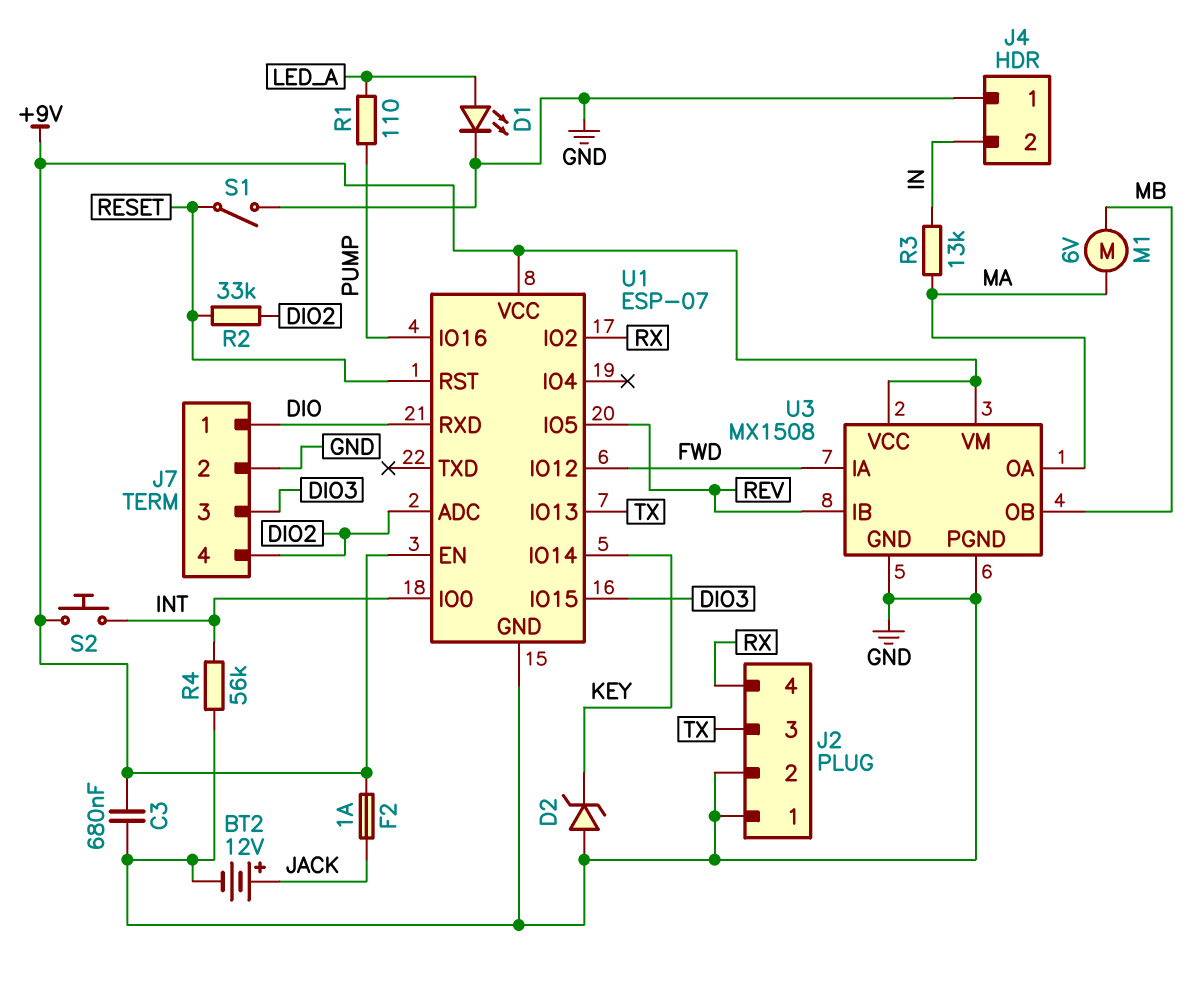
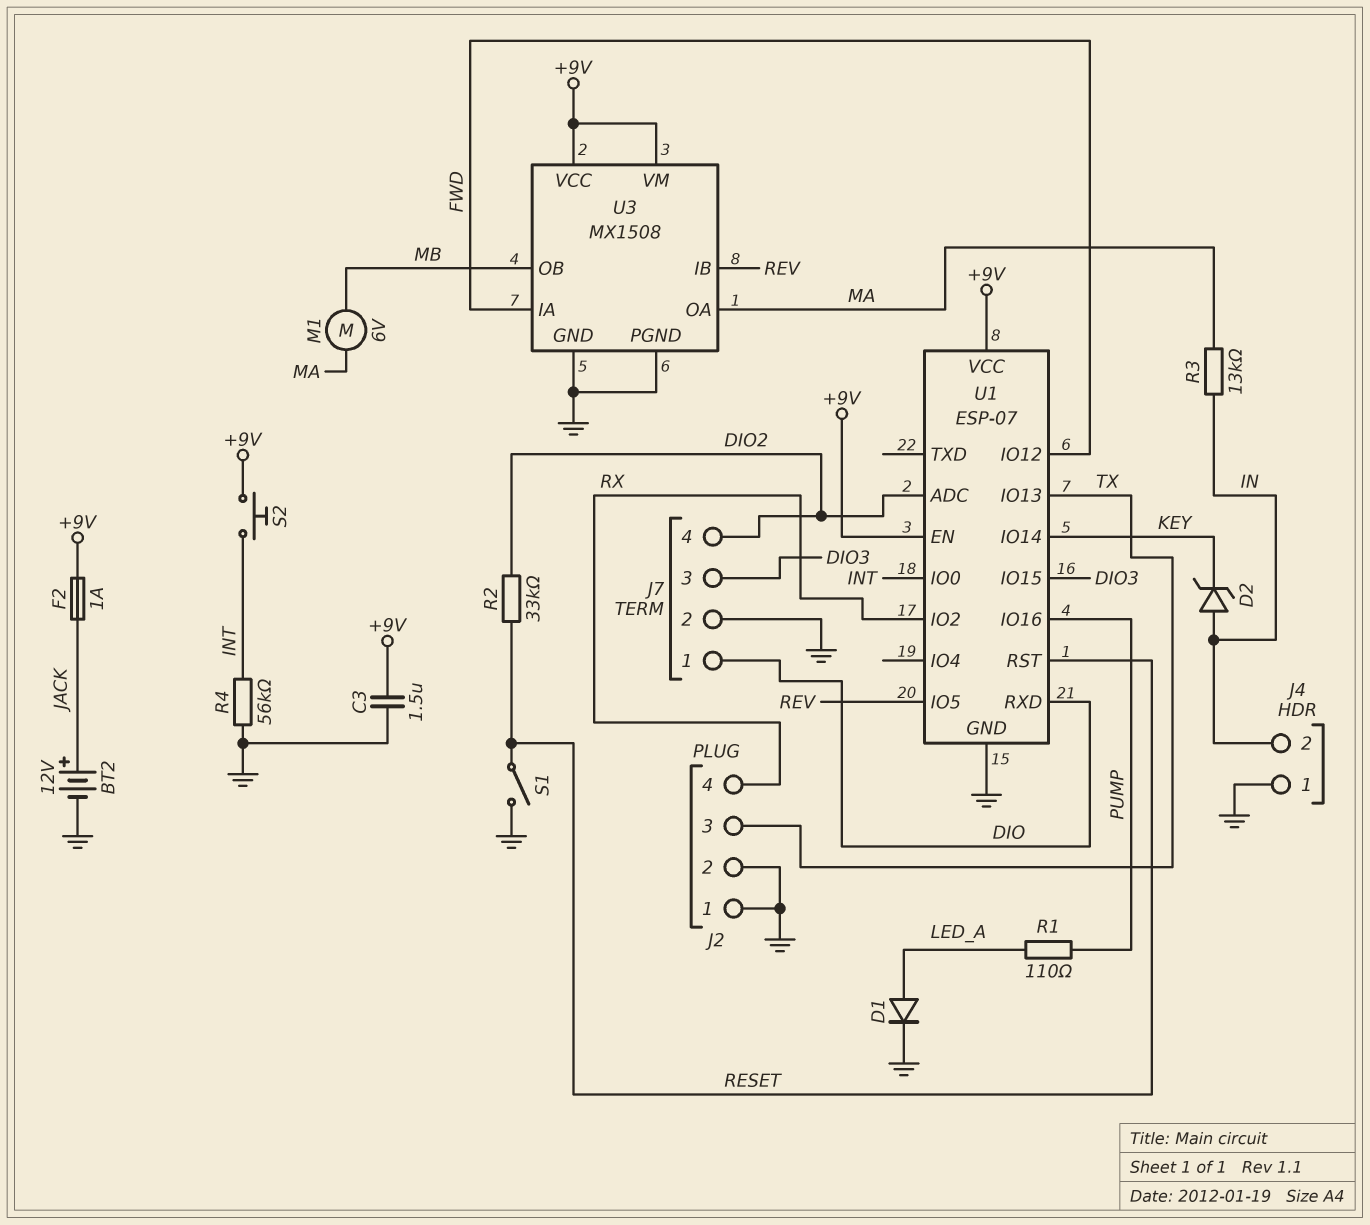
C3: 680nF (+9V, GND) -> 1.5uF (+9V, GND)
D1: LED (A LED_A, K GND) -> diode (A LED_A, K GND)
D2: zener (A GND, K KEY) -> zener (A IN, K KEY)

